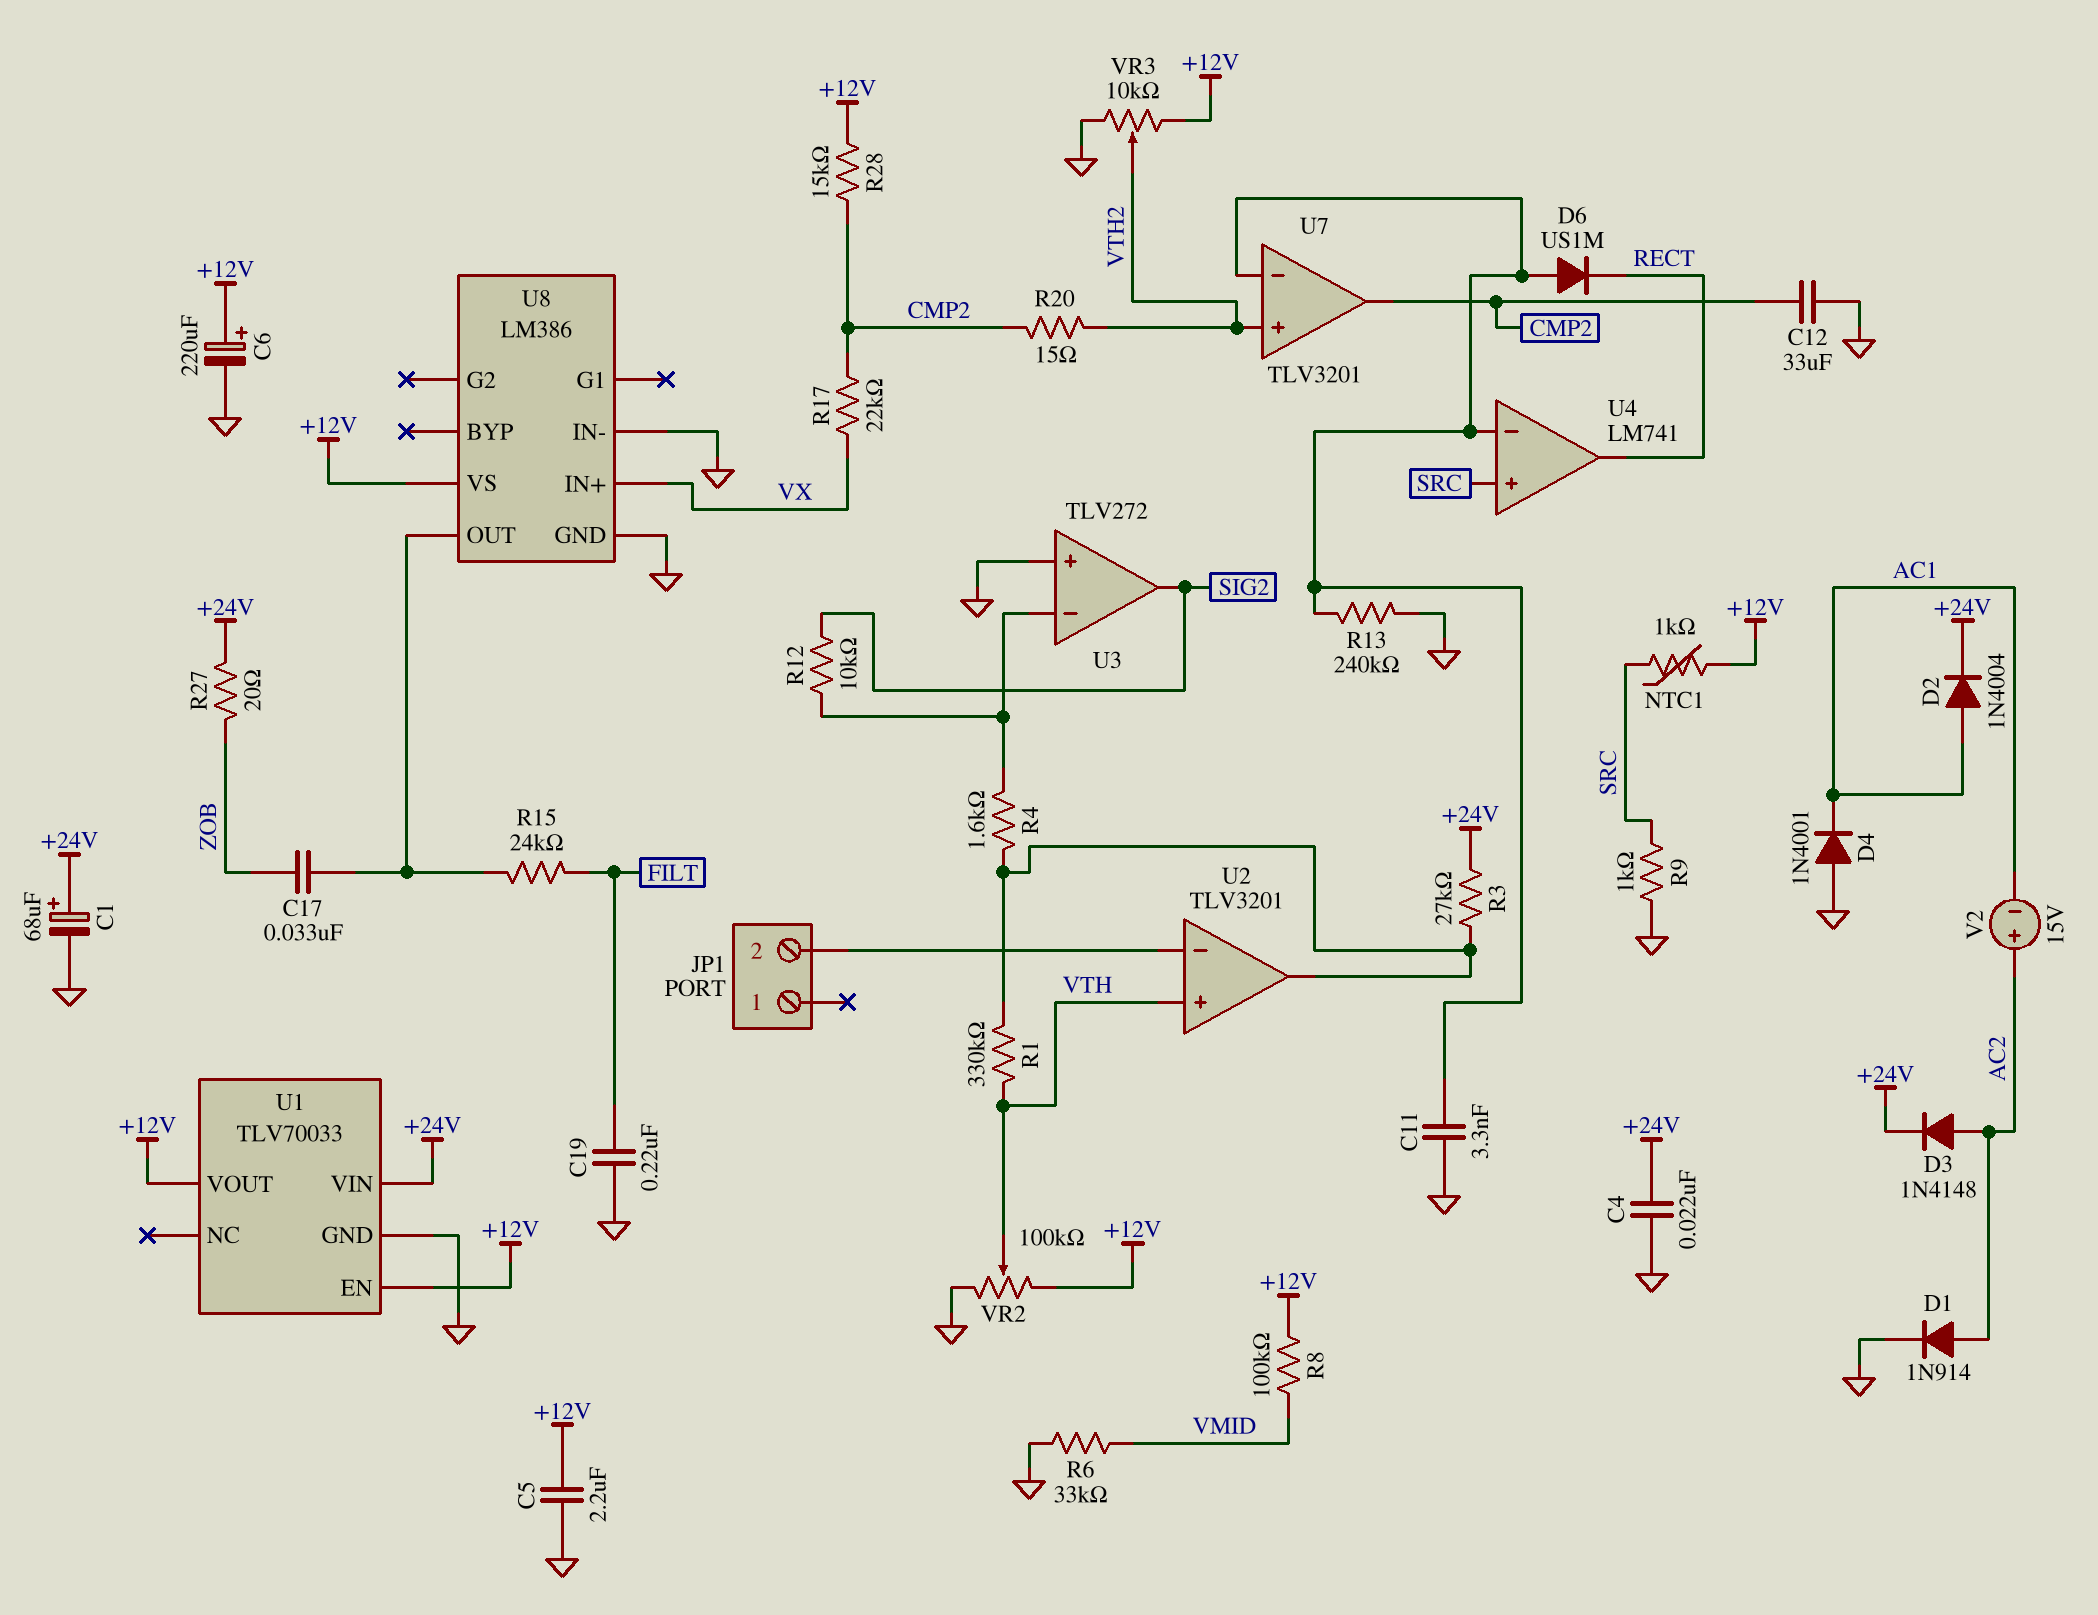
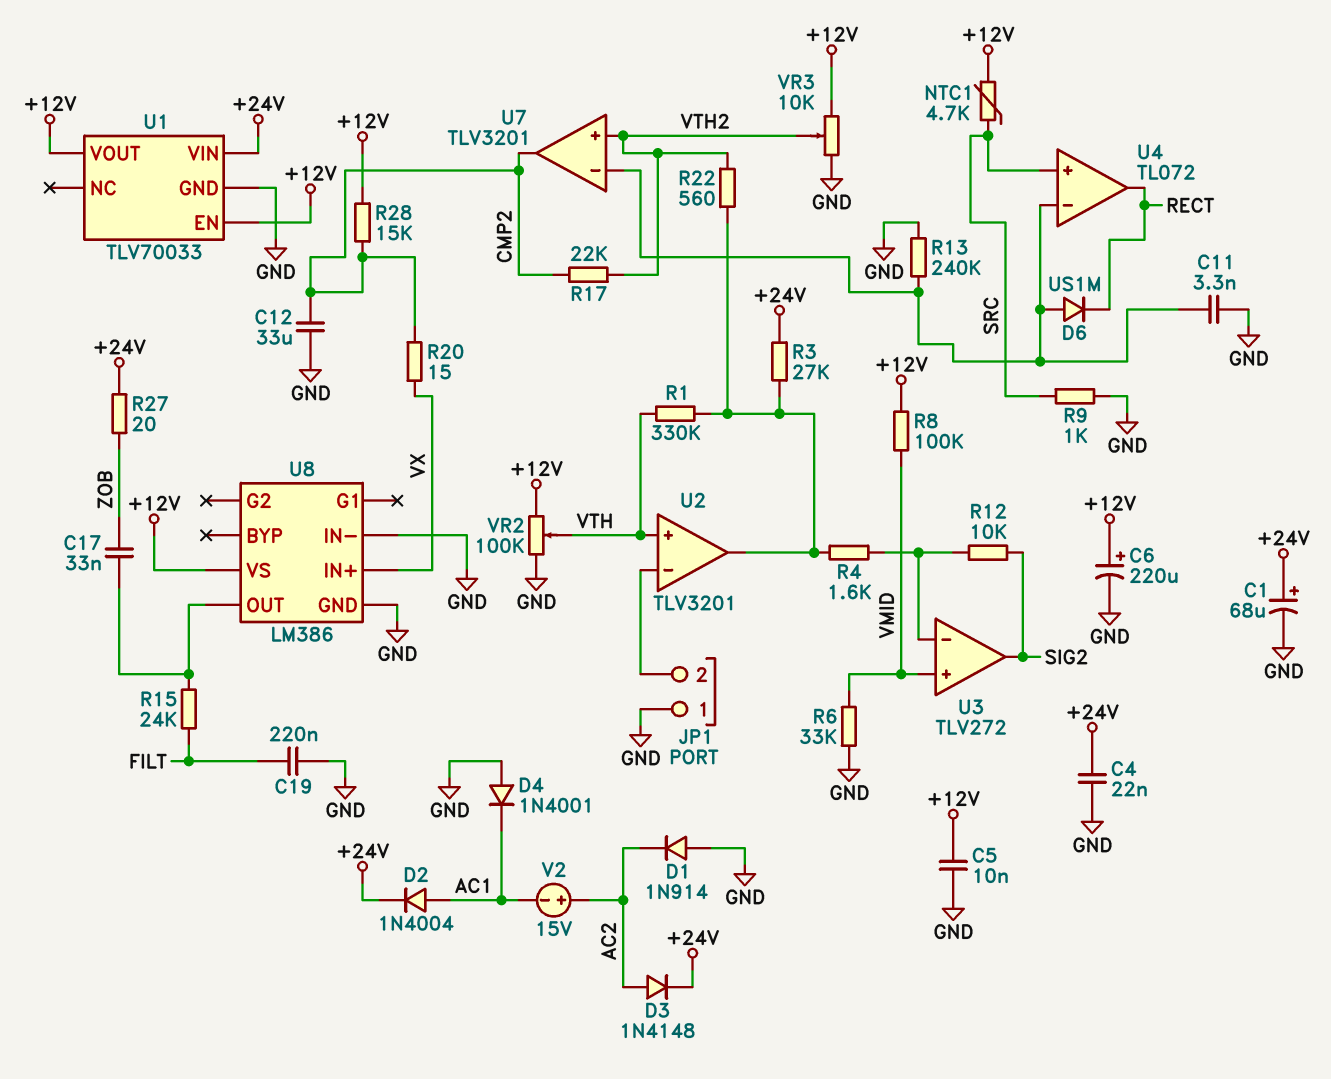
C5: 2.2uF (+12V, GND) -> 10nF (+12V, GND)
D1: diode 1N914 (A AC2, K GND) -> diode 1N914 (A GND, K AC2)
JP1 pin 1: none -> GND
NTC1: 1k (+12V, SRC) -> 4.7k (+12V, SRC)
R17: 22k (CMP2, VX) -> 22k (CMP2, VTH2)
R20: 15 (CMP2, VTH2) -> 15 (CMP2, VX)
R22: none -> 560 (U2/out, VTH2)
U3 pin in+: GND -> VMID
U4: LM741 -> TL072

